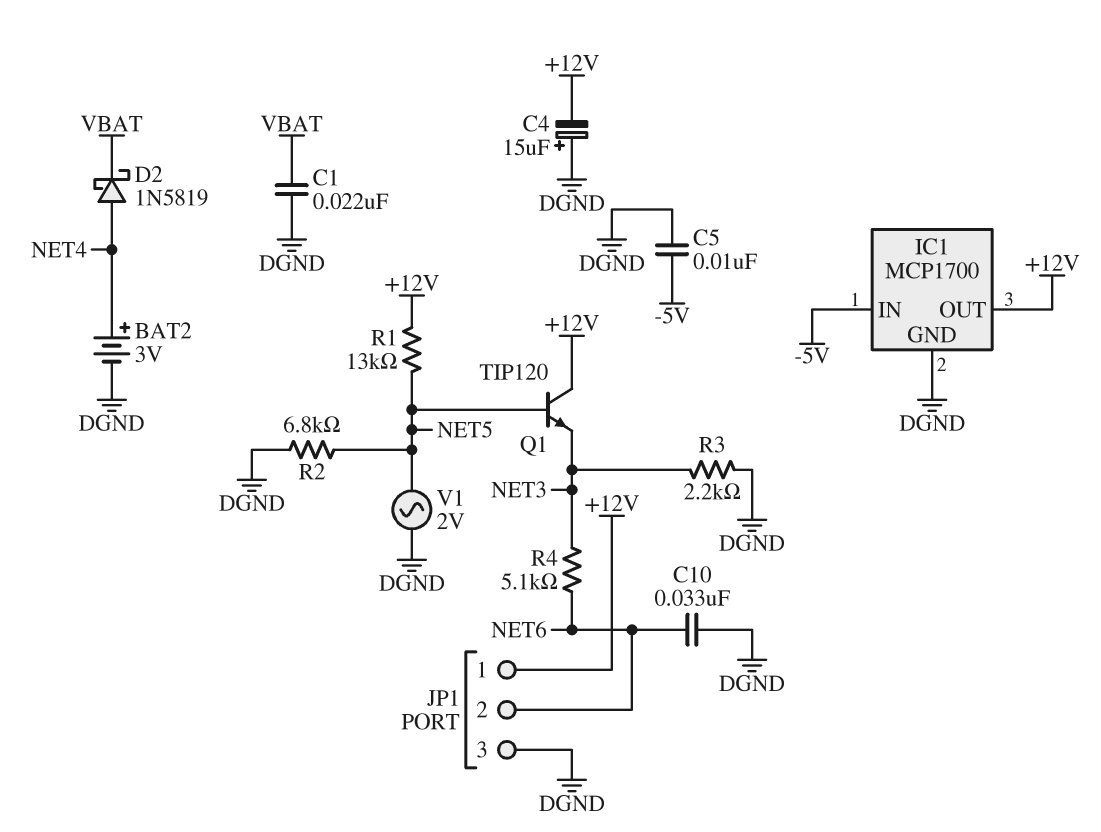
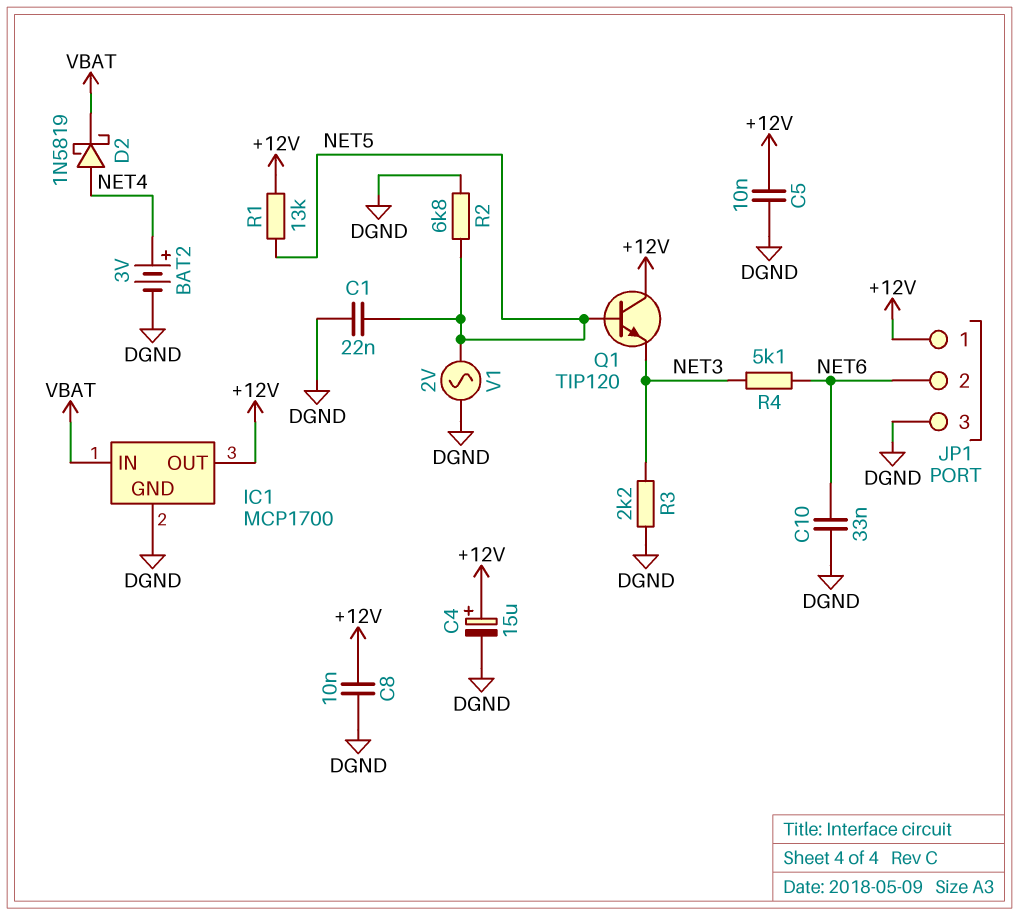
C1: 22nF (DGND, VBAT) -> 22nF (DGND, NET5)
C4: 15uF (plus DGND, minus +12V) -> 15uF (plus +12V, minus DGND)
C5: 10nF (-5V, DGND) -> 10nF (+12V, DGND)
C8: none -> 10nF (+12V, DGND)
IC1 pin IN: -5V -> VBAT

